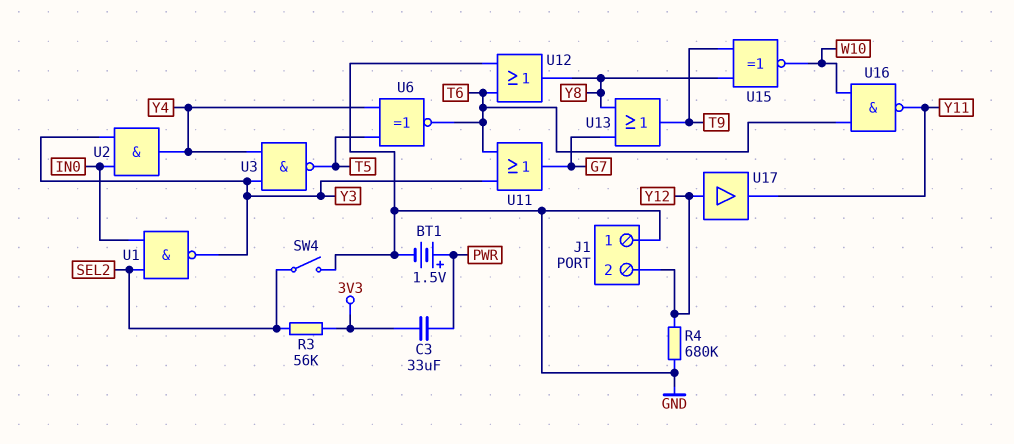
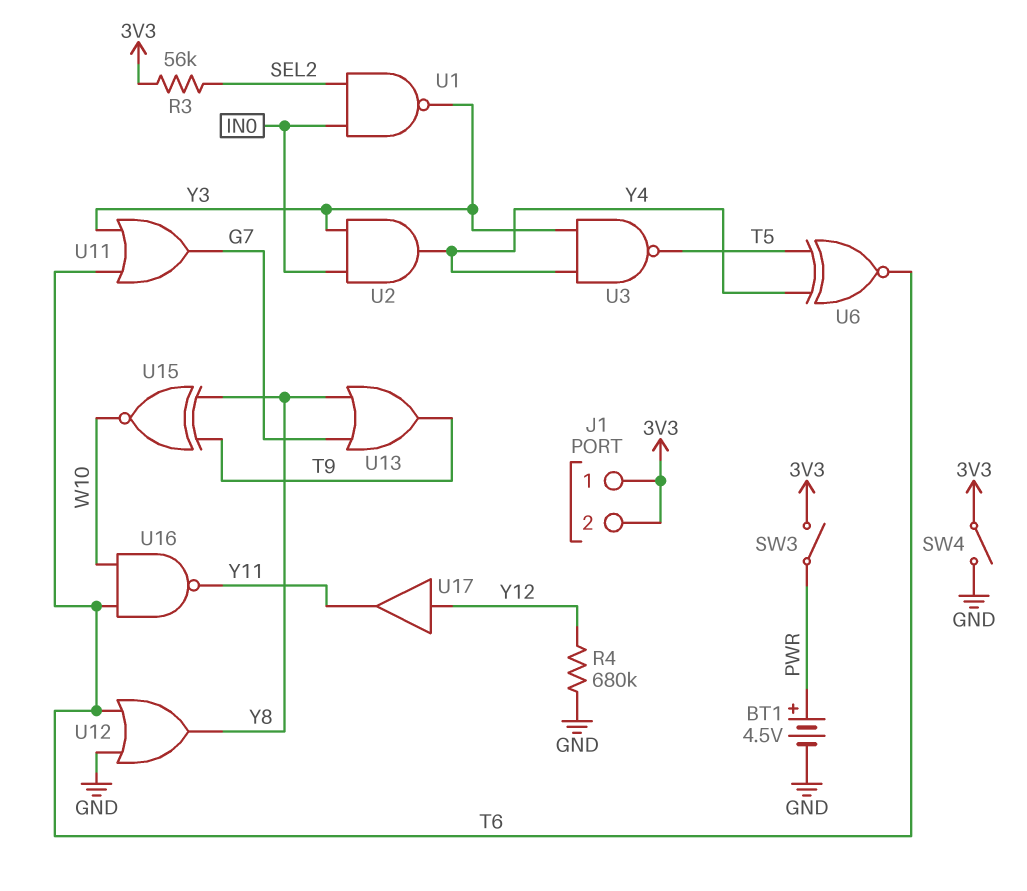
BT1: 1.5V (plus PWR, minus GND) -> 4.5V (plus PWR, minus GND)
C3: 33uF (3V3, PWR) -> none
J1 pin 1: GND -> 3V3
J1 pin 2: Y12 -> 3V3
SW3: none -> switch (3V3, PWR)
SW4: switch (GND, SEL2) -> switch (3V3, GND)

